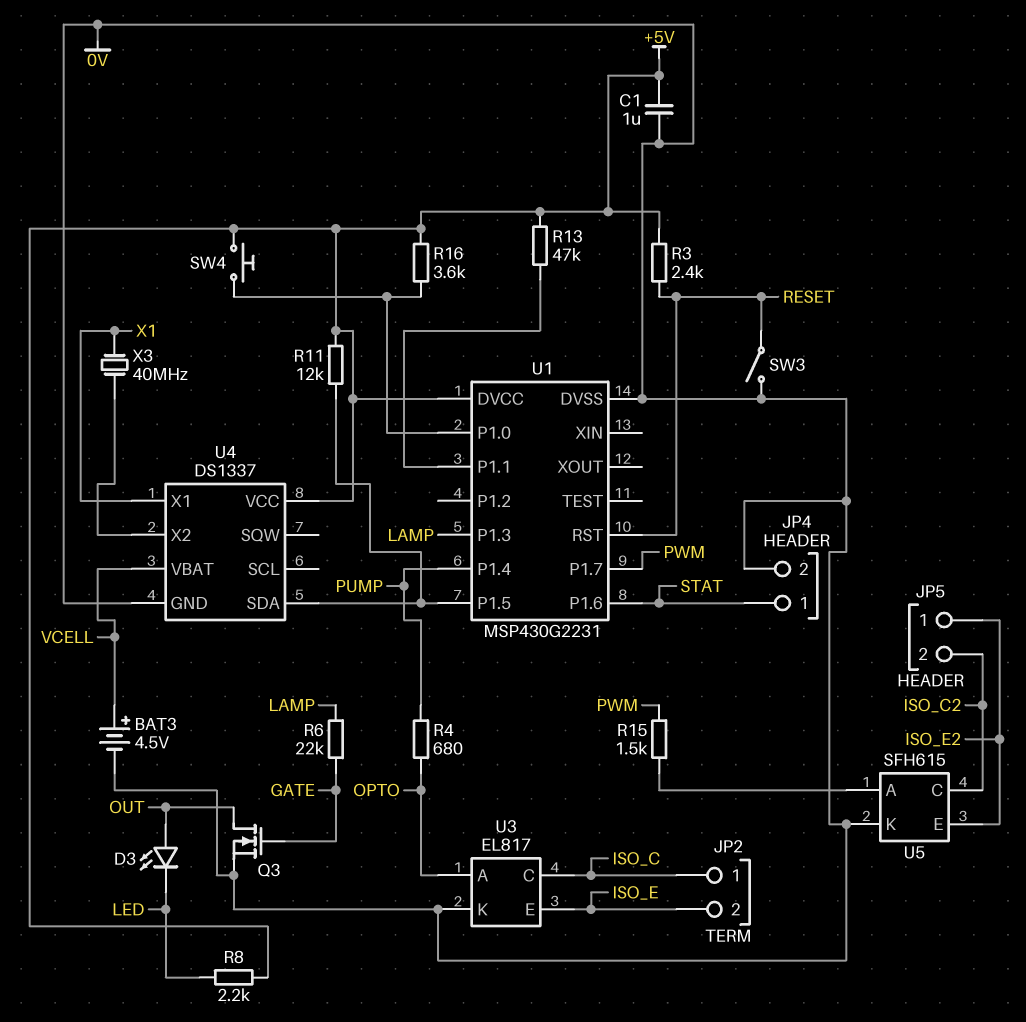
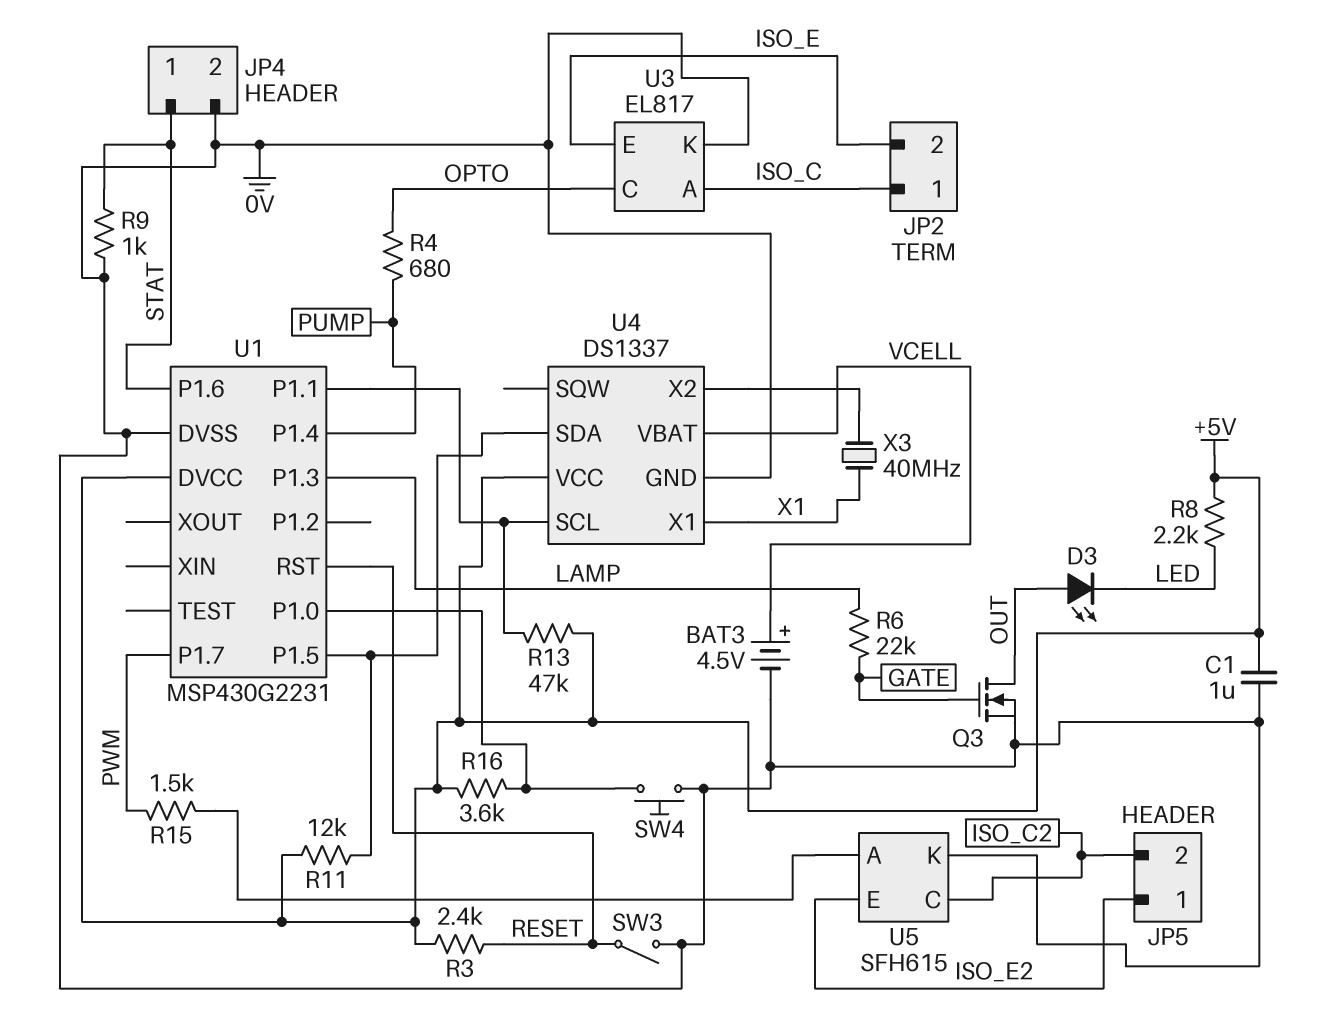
R9: none -> 1k (0V, STAT)
SW4: button (+5V, U1/P1.0) -> button (0V, U1/P1.0)
U3 pin A: OPTO -> ISO_C
U3 pin C: ISO_C -> OPTO
U4 pin SCL: none -> U1/P1.1

